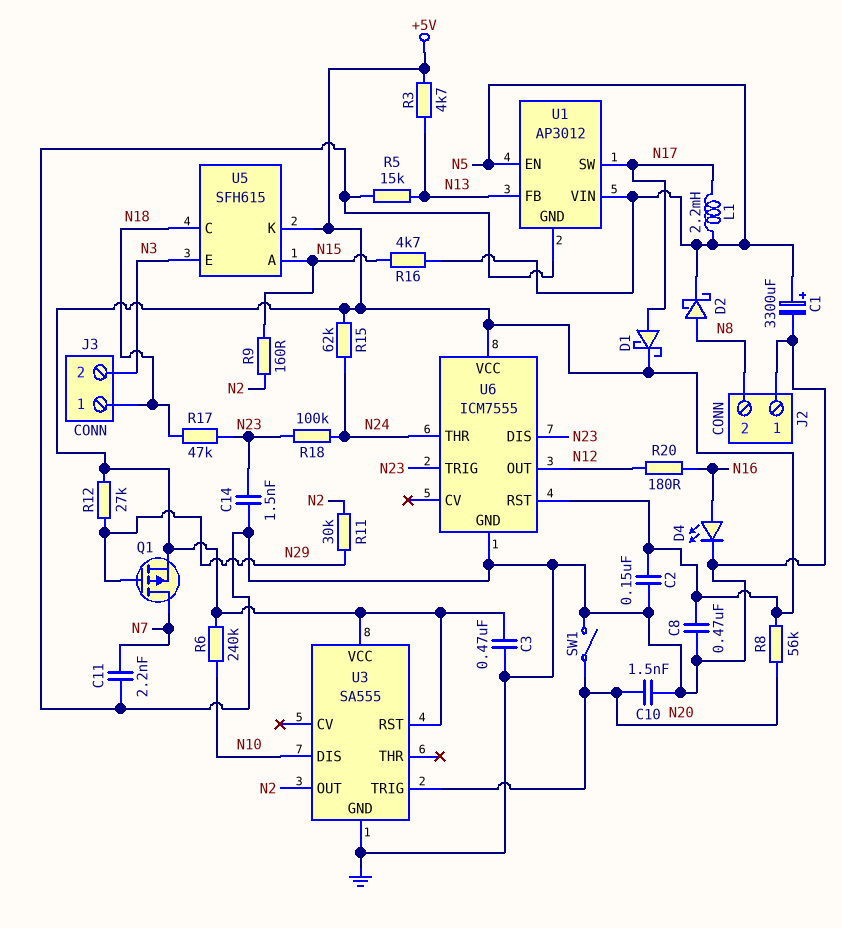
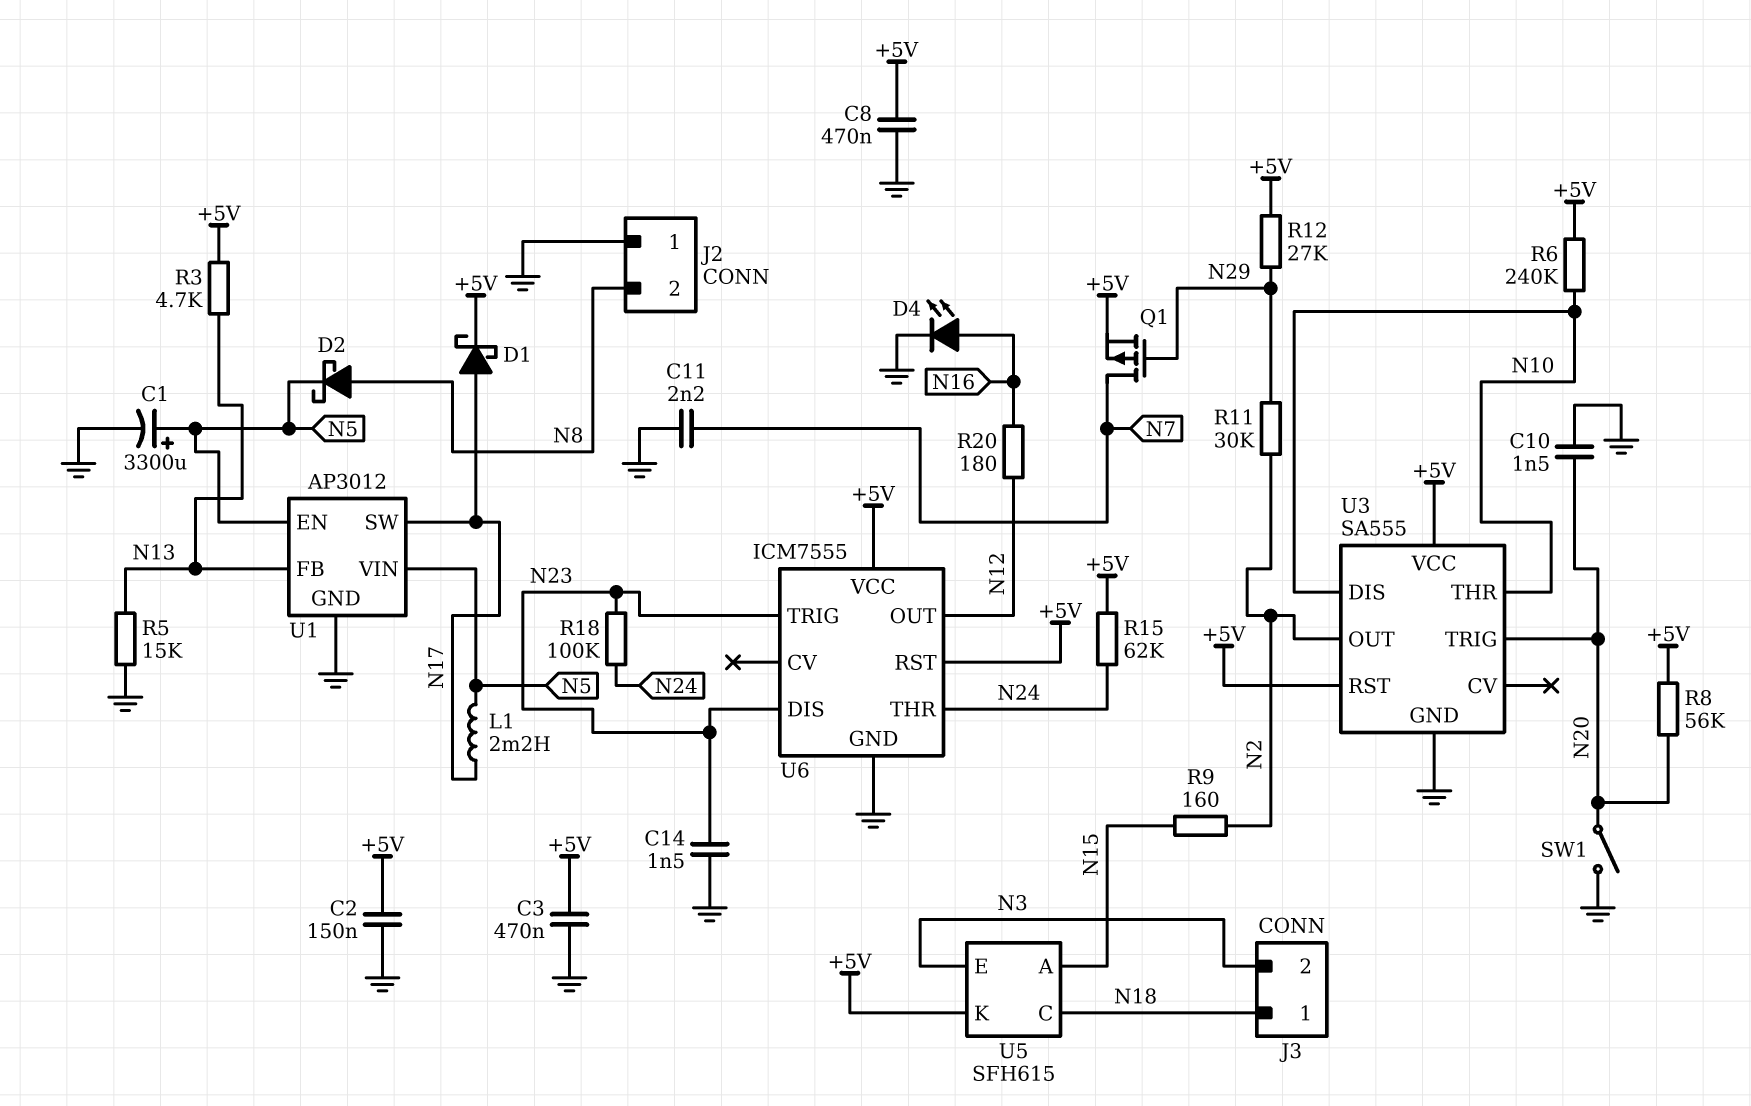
R16: 4.7k (N5, N15) -> none
R17: 47k (N18, N23) -> none
U3 pin THR: none -> N10

